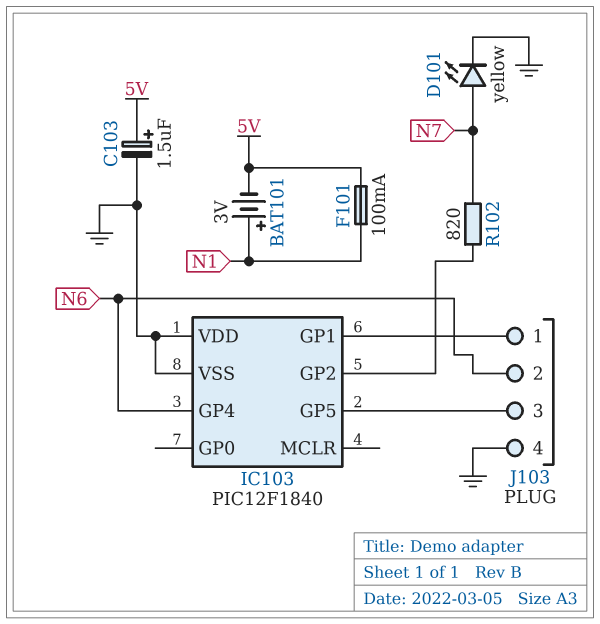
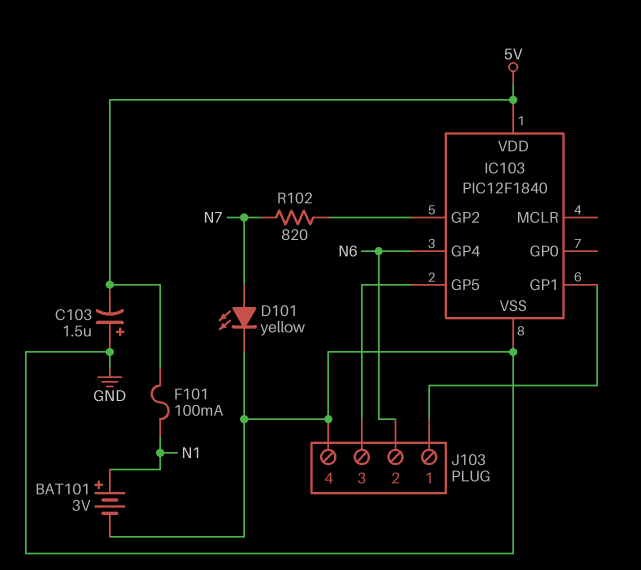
BAT101: 3V (plus N1, minus 5V) -> 3V (plus N1, minus GND)
C103: 1.5uF (plus 5V, minus GND) -> 1.5uF (plus GND, minus 5V)
IC103 pin VDD: GND -> 5V

